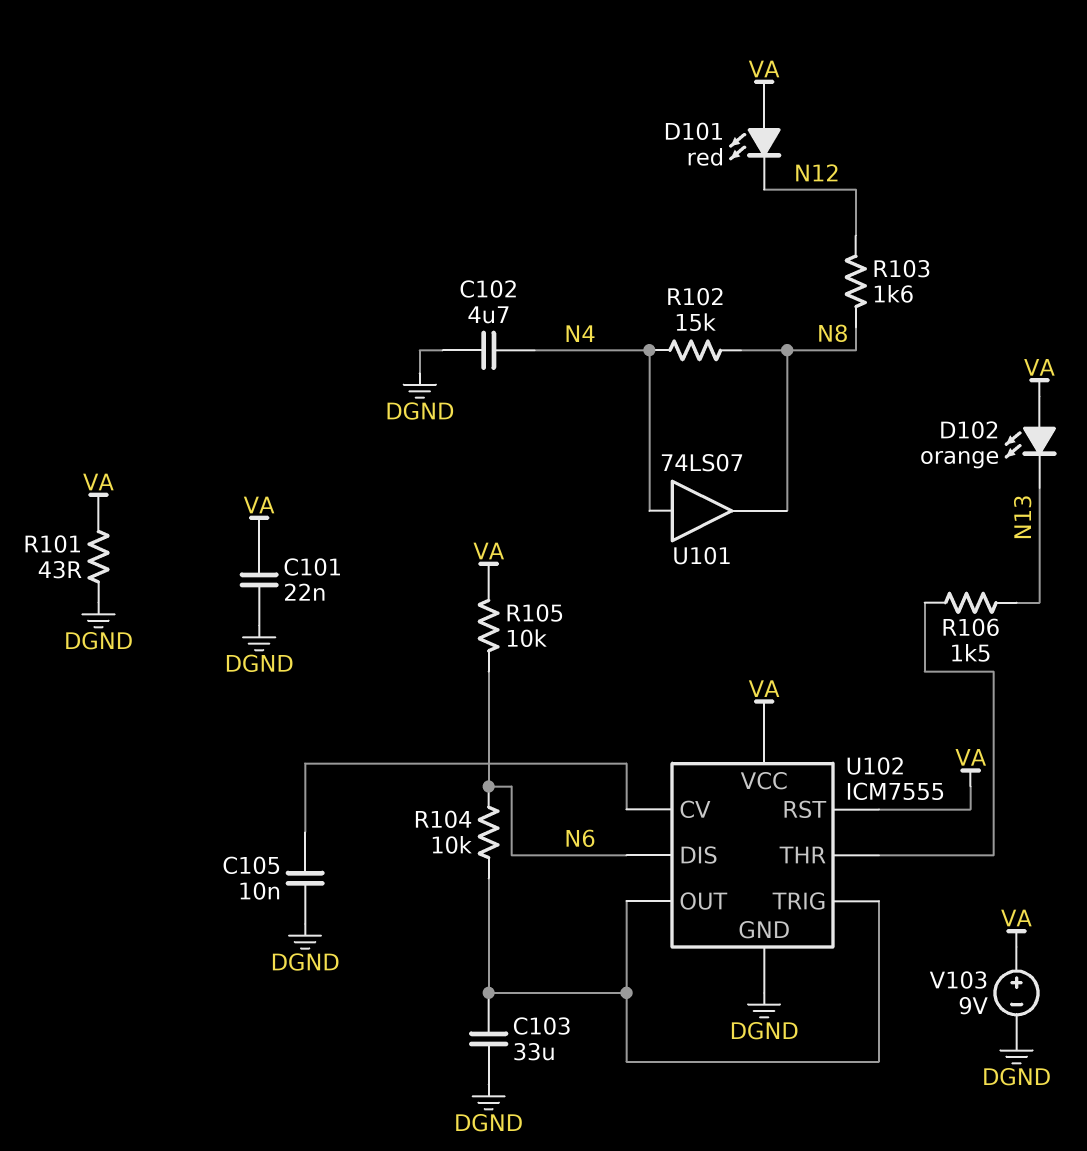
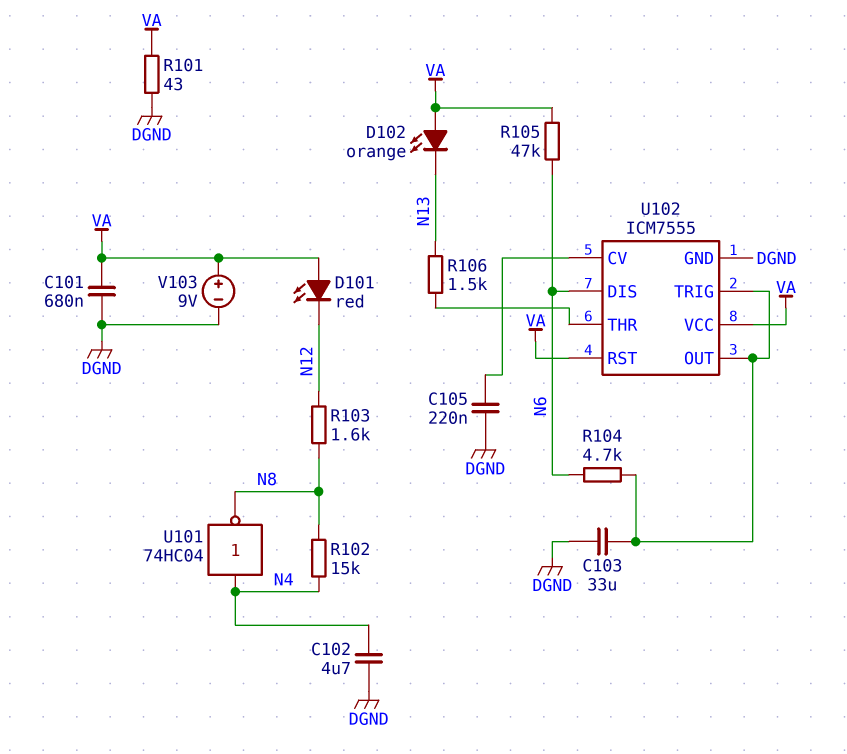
C101: 22nF (DGND, VA) -> 680nF (DGND, VA)
C105: 10nF (DGND, U102/CV) -> 220nF (DGND, U102/CV)
R104: 10k (N6, U102/OUT) -> 4.7k (N6, U102/OUT)
R105: 10k (N6, VA) -> 47k (N6, VA)
U101: buffer 74LS07 (in N4, out N8) -> NOT 74HC04 (in N4, out N8)

